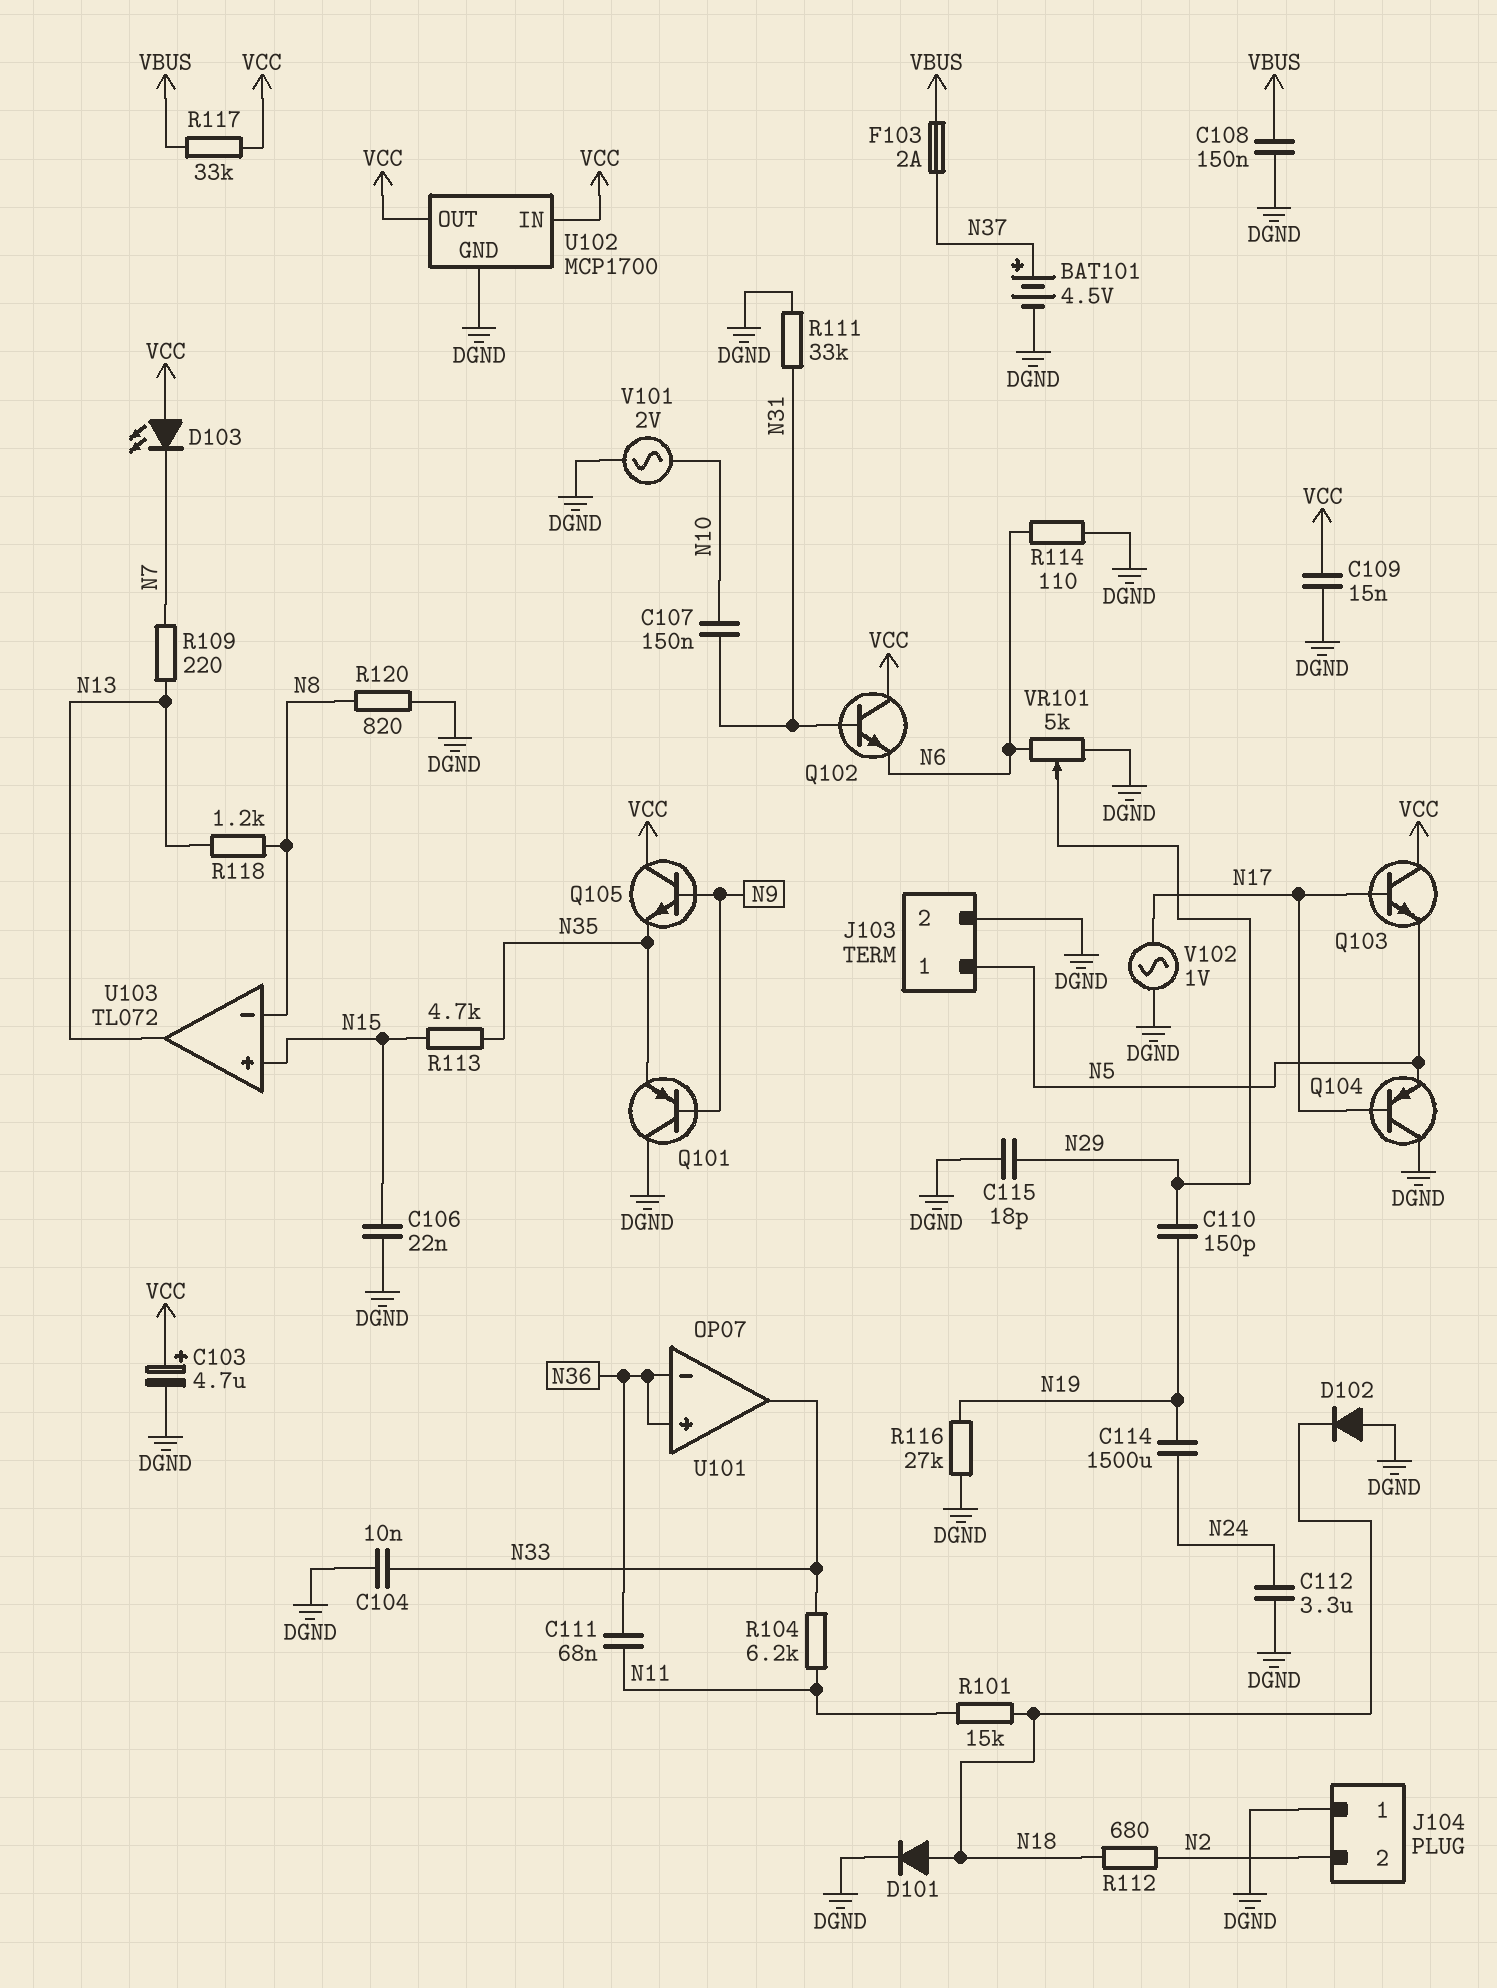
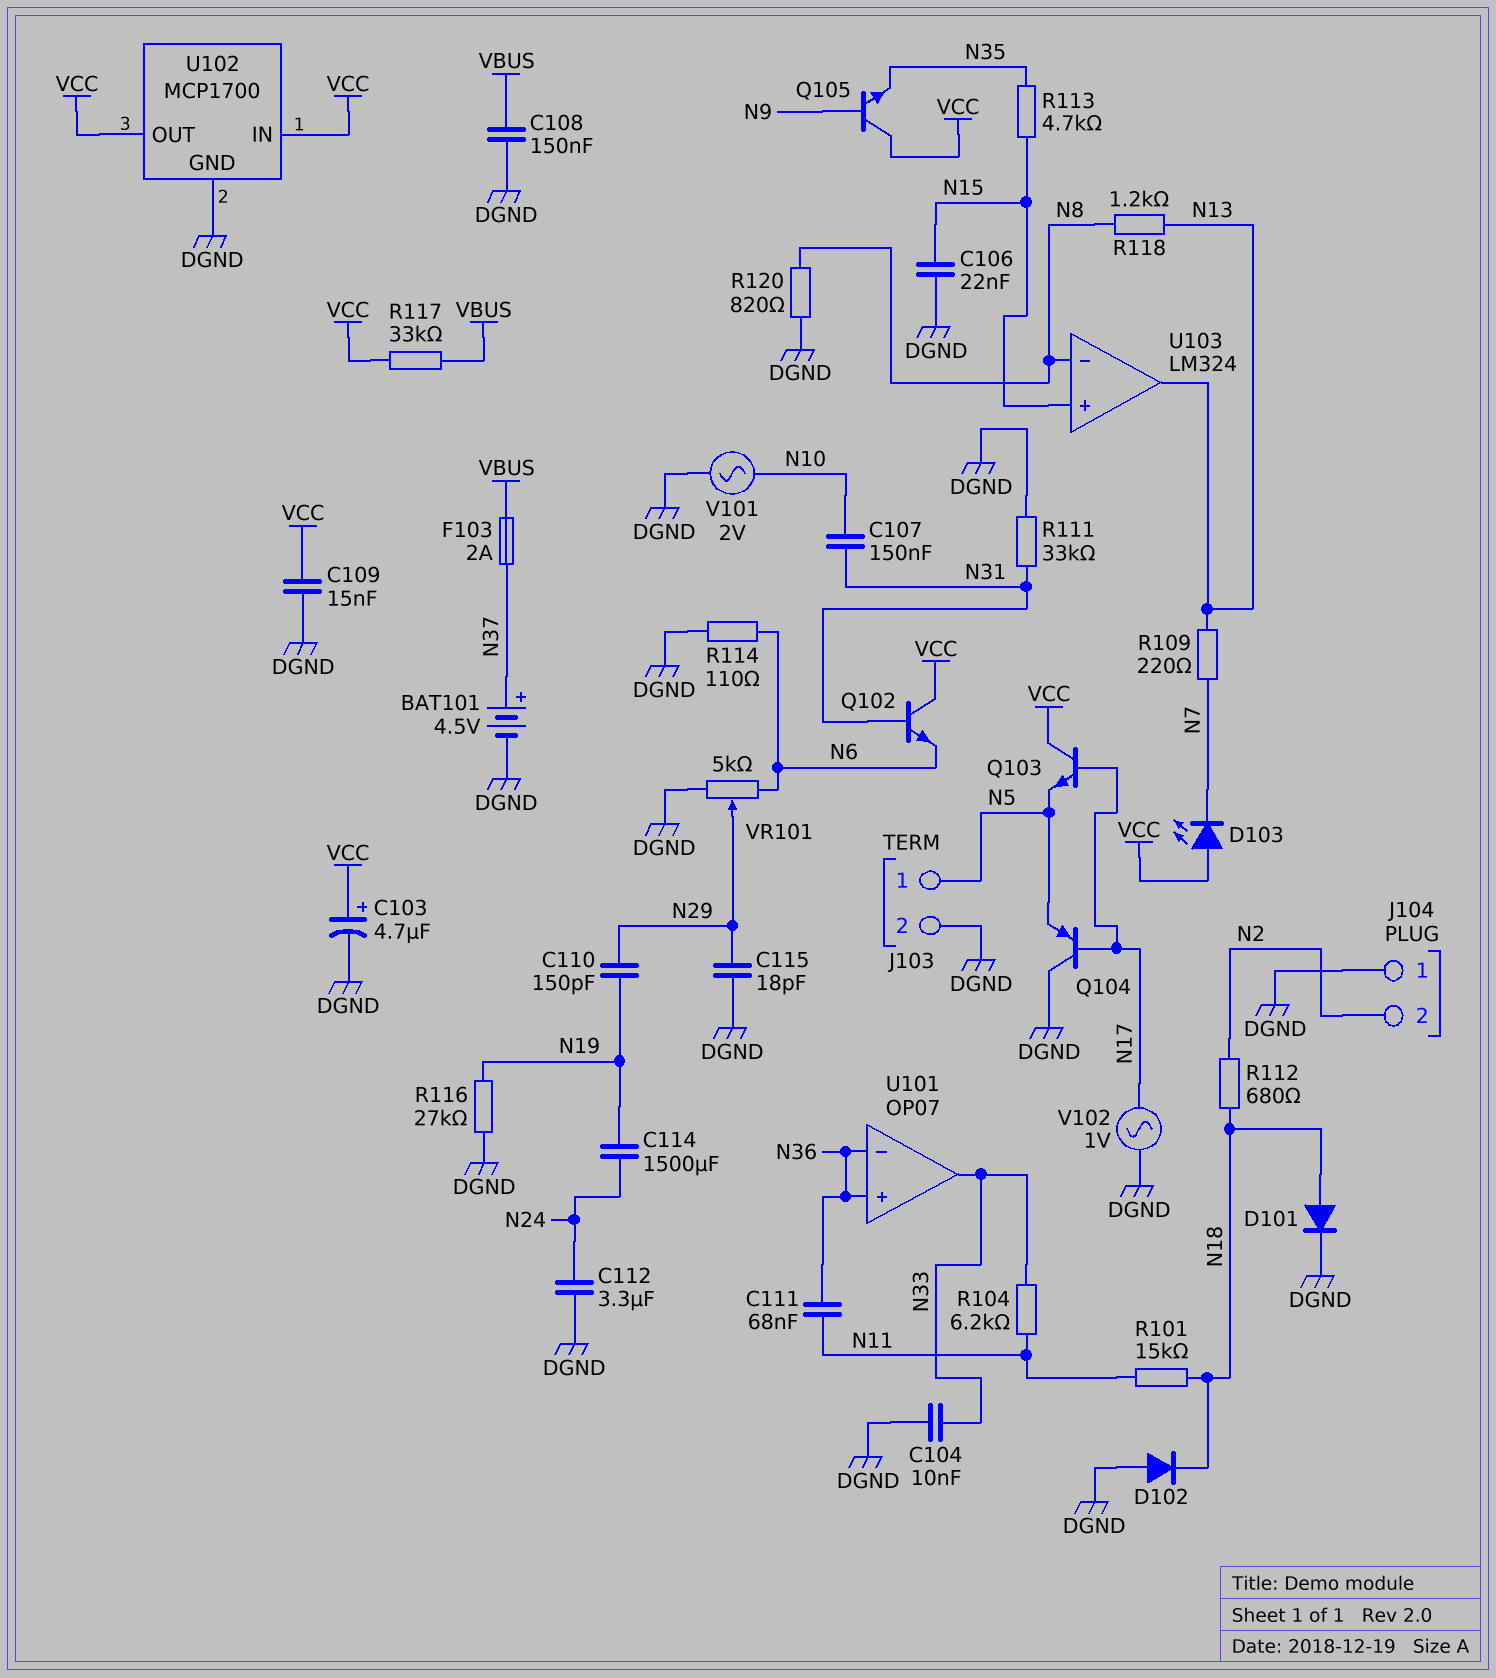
Q101: PNP (B N9, C DGND, E N35) -> none
U103: TL072 -> LM324

